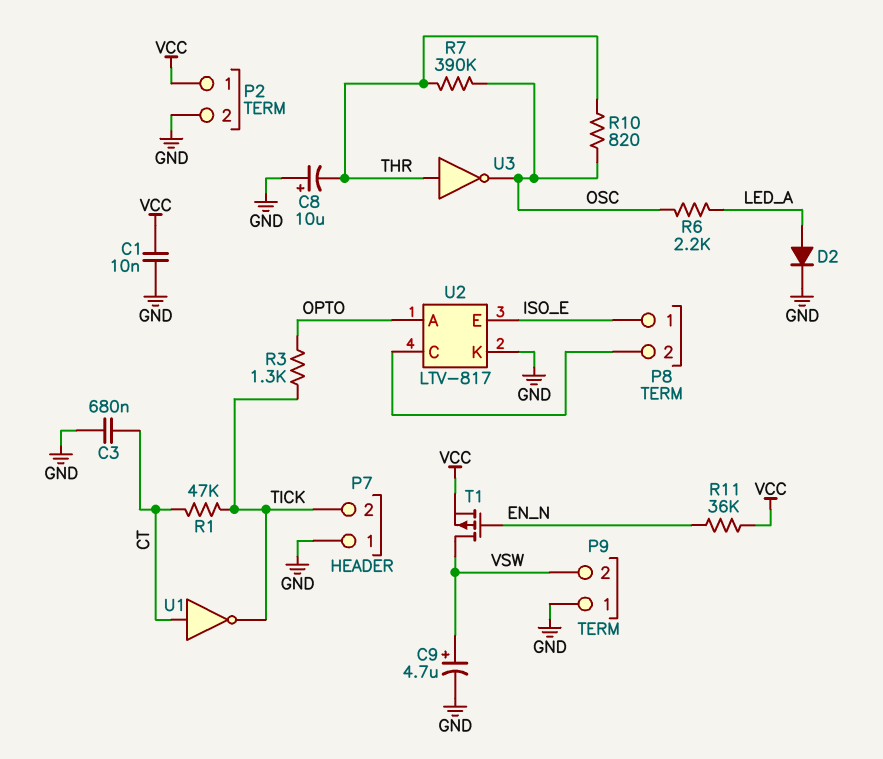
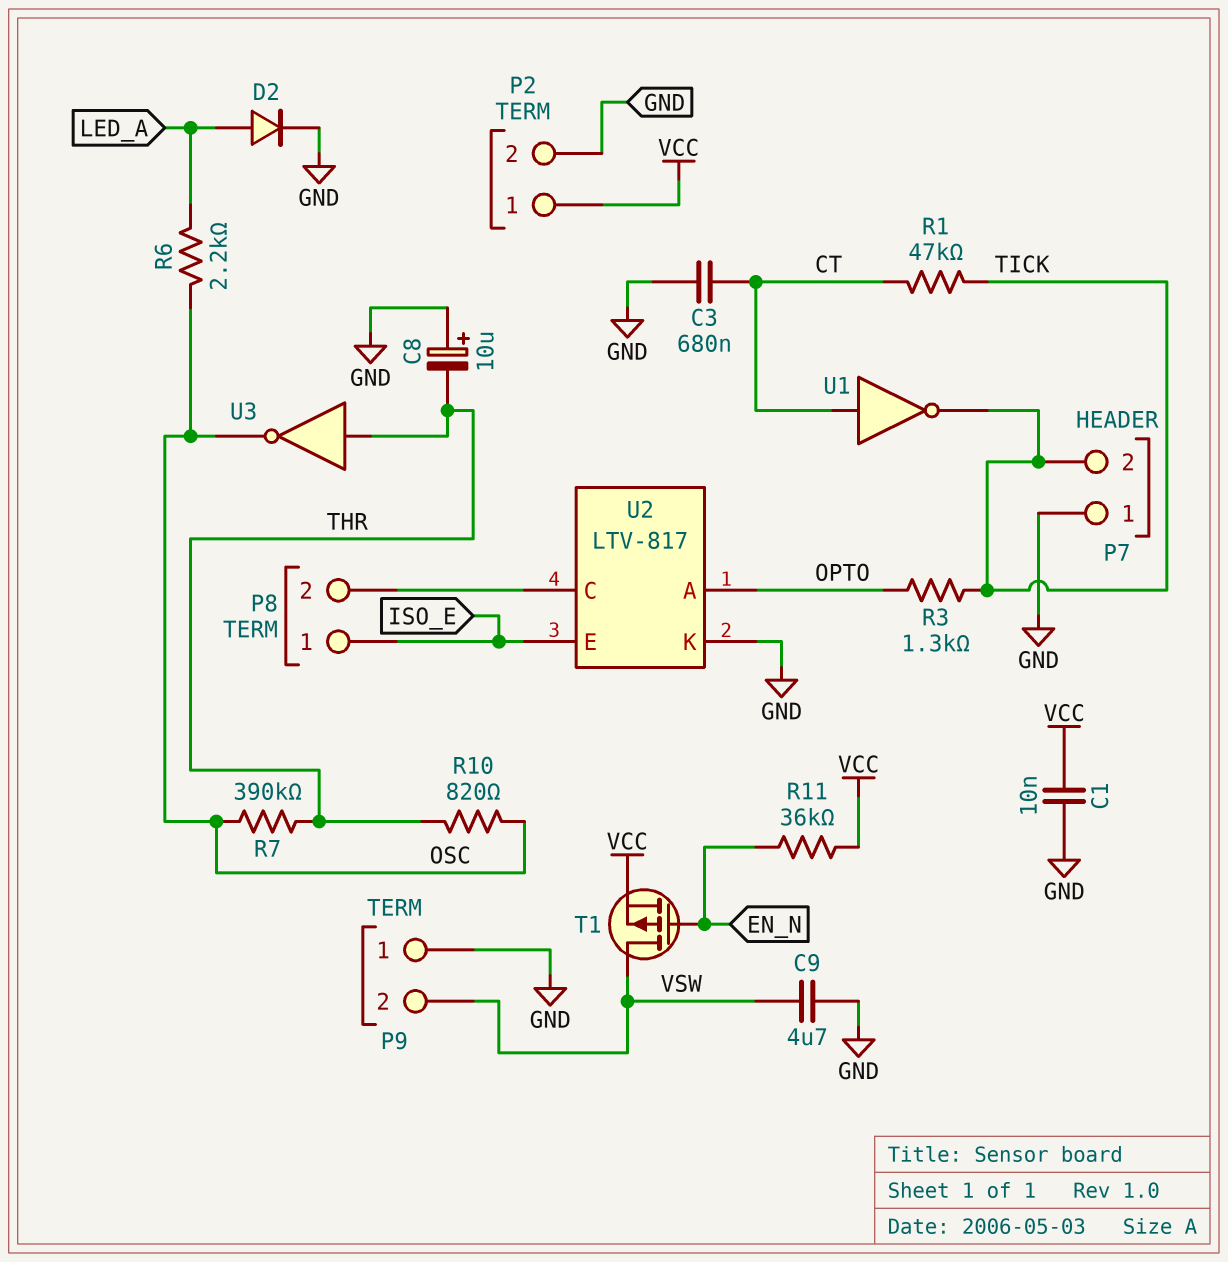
C9: 4.7uF (plus VSW, minus GND) -> 4.7uF (GND, VSW)

